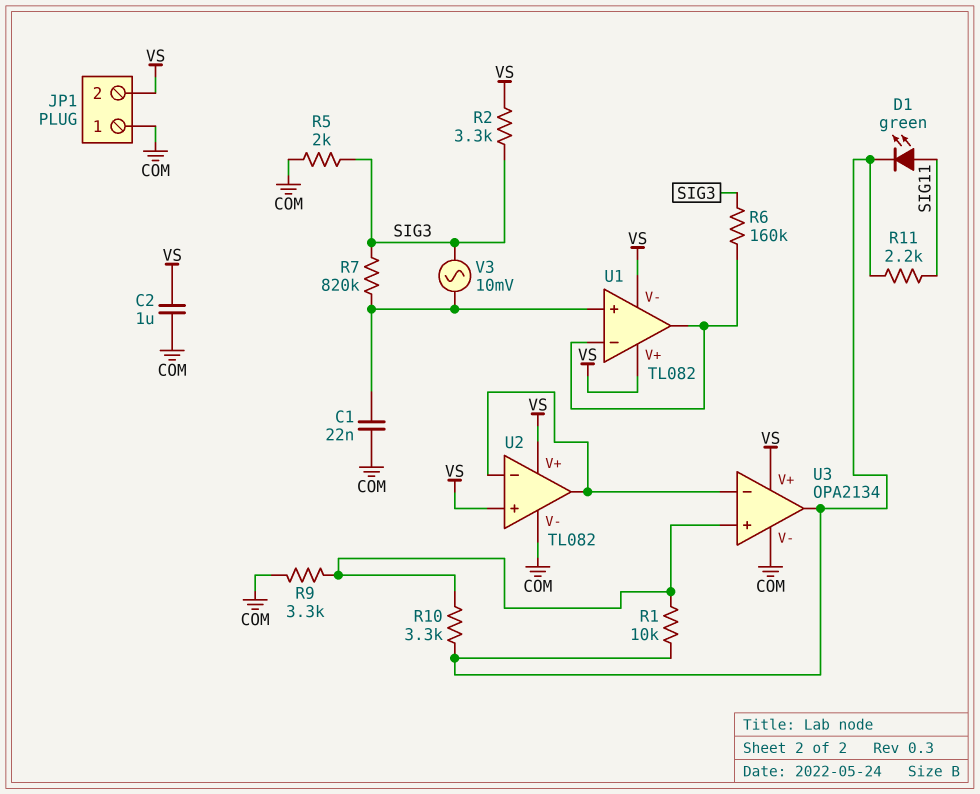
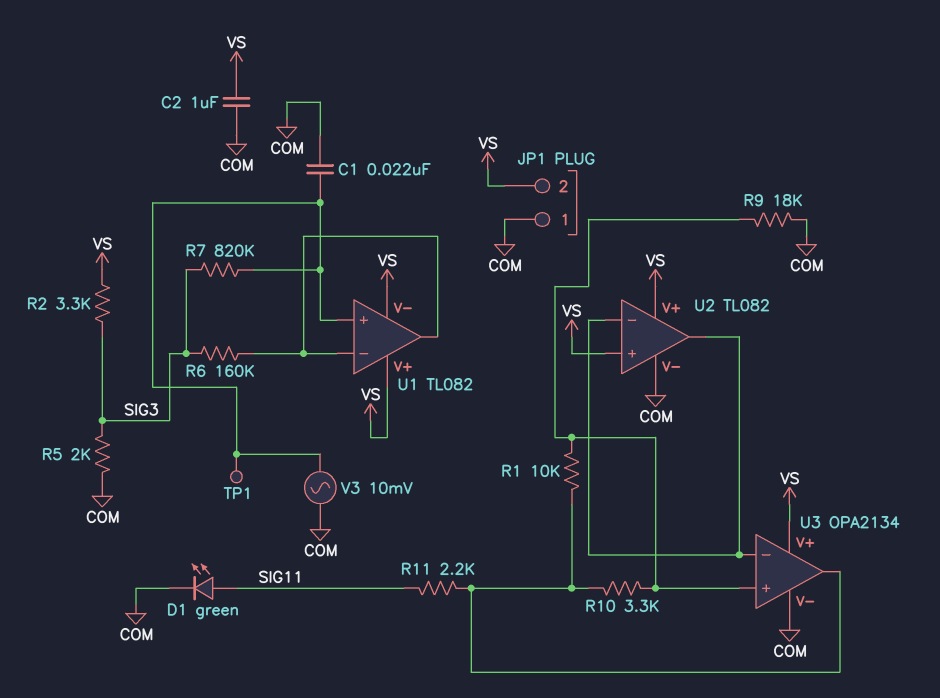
D1: LED green (A SIG11, K U3/out) -> LED green (A SIG11, K COM)
R9: 3.3k (COM, U3/in+) -> 18k (COM, U3/in+)
TP1: none -> test point (U1/in+)
V3: AC 10mV (SIG3, U1/in+) -> AC 10mV (COM, U1/in+)

